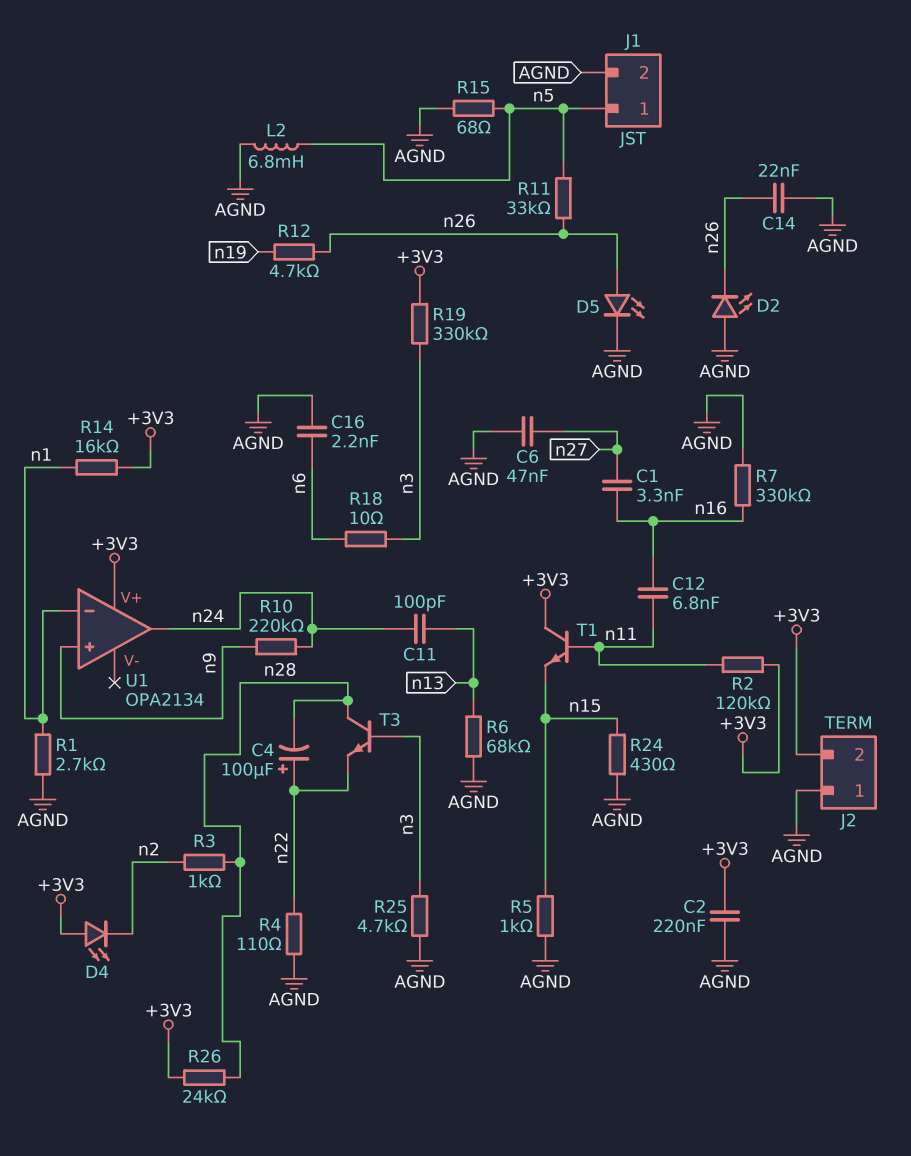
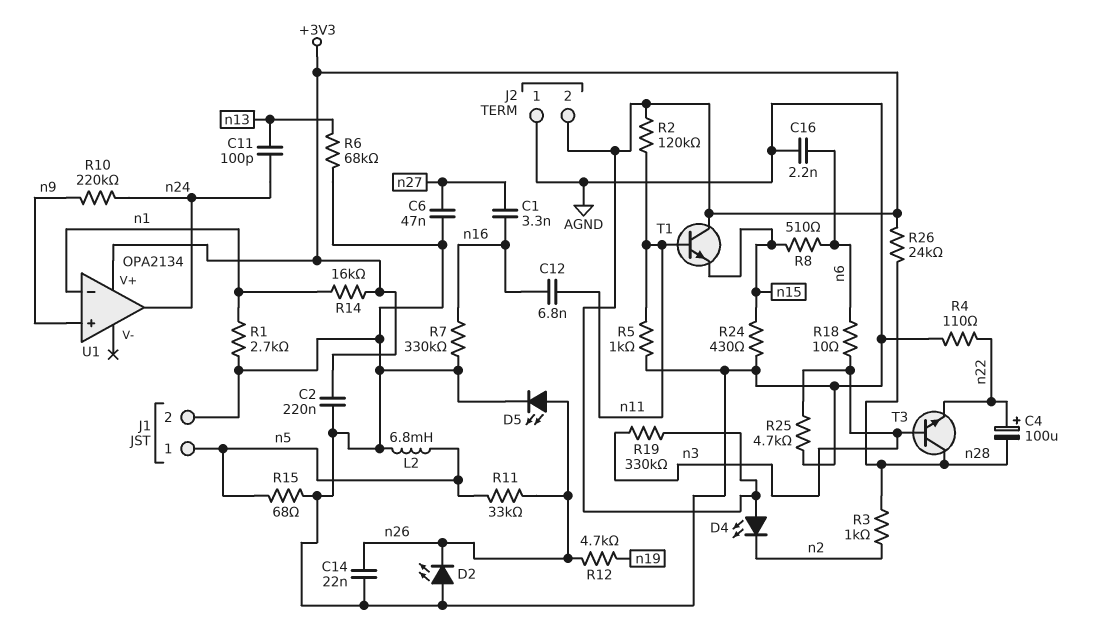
R5: 1k (AGND, n15) -> 1k (AGND, n11)
R8: none -> 510 (n6, n15)

